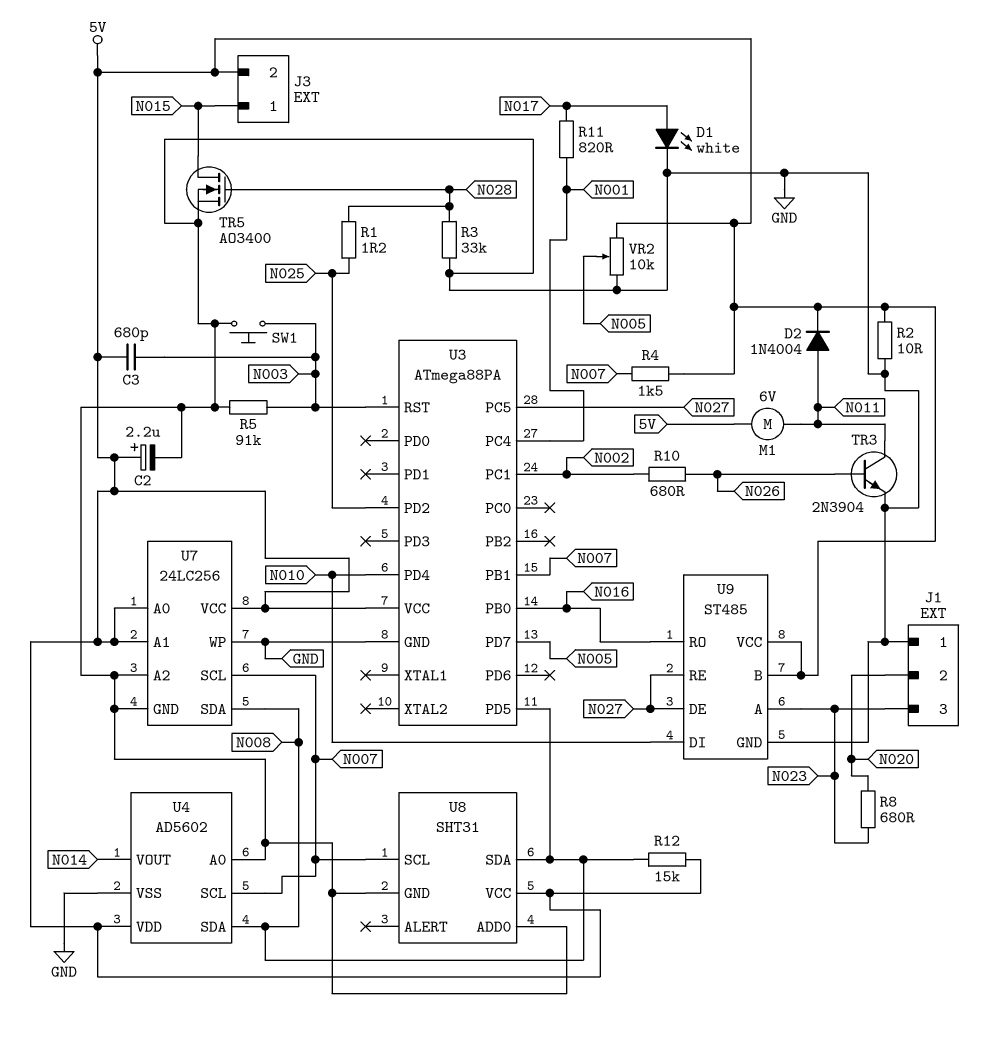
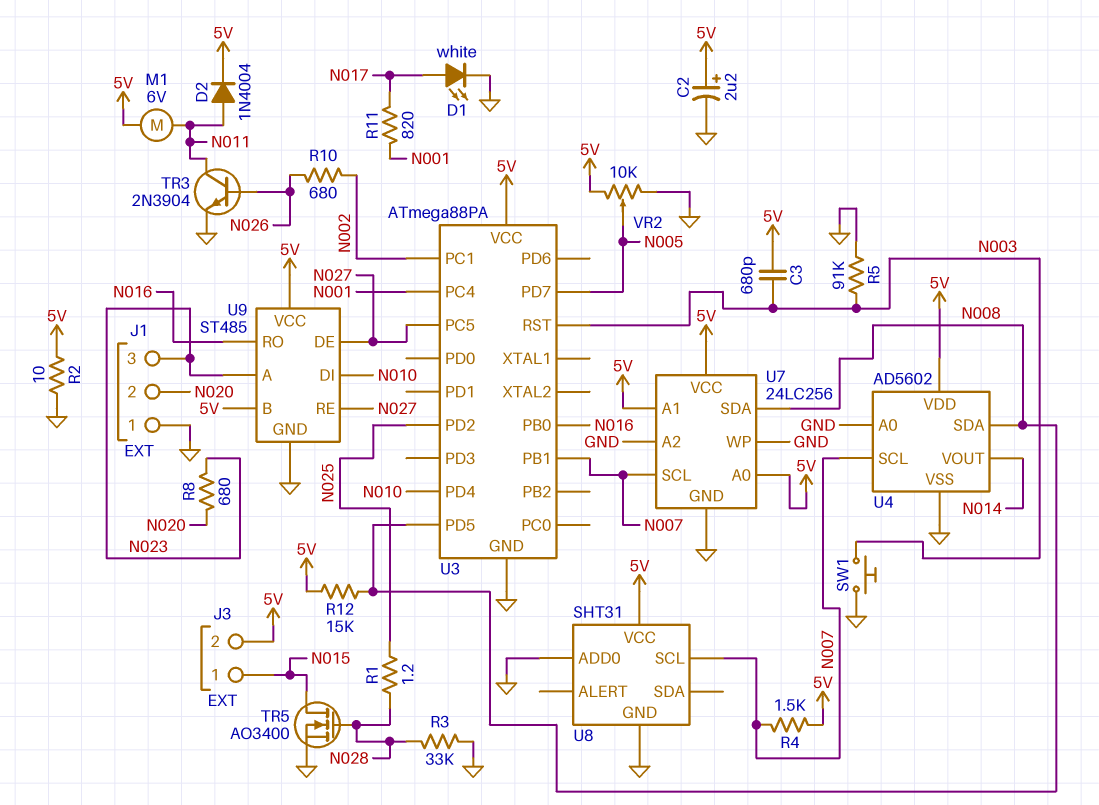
U8 pin SDA: N008 -> none

